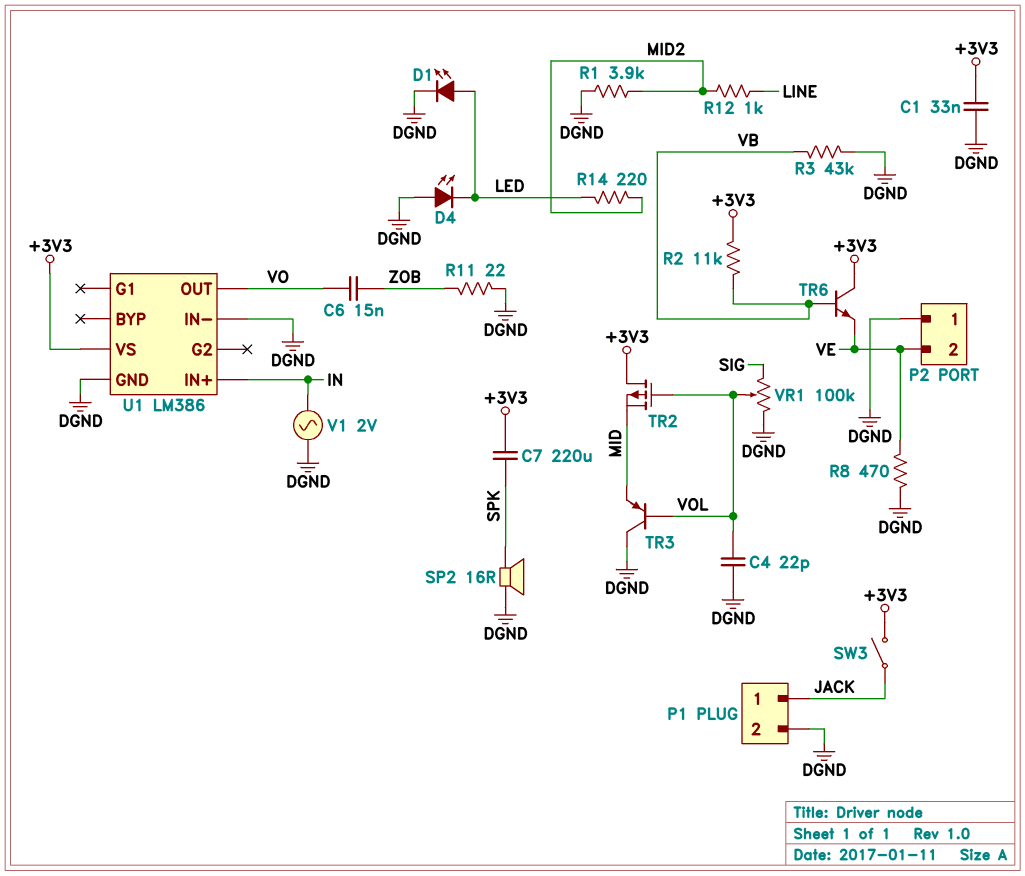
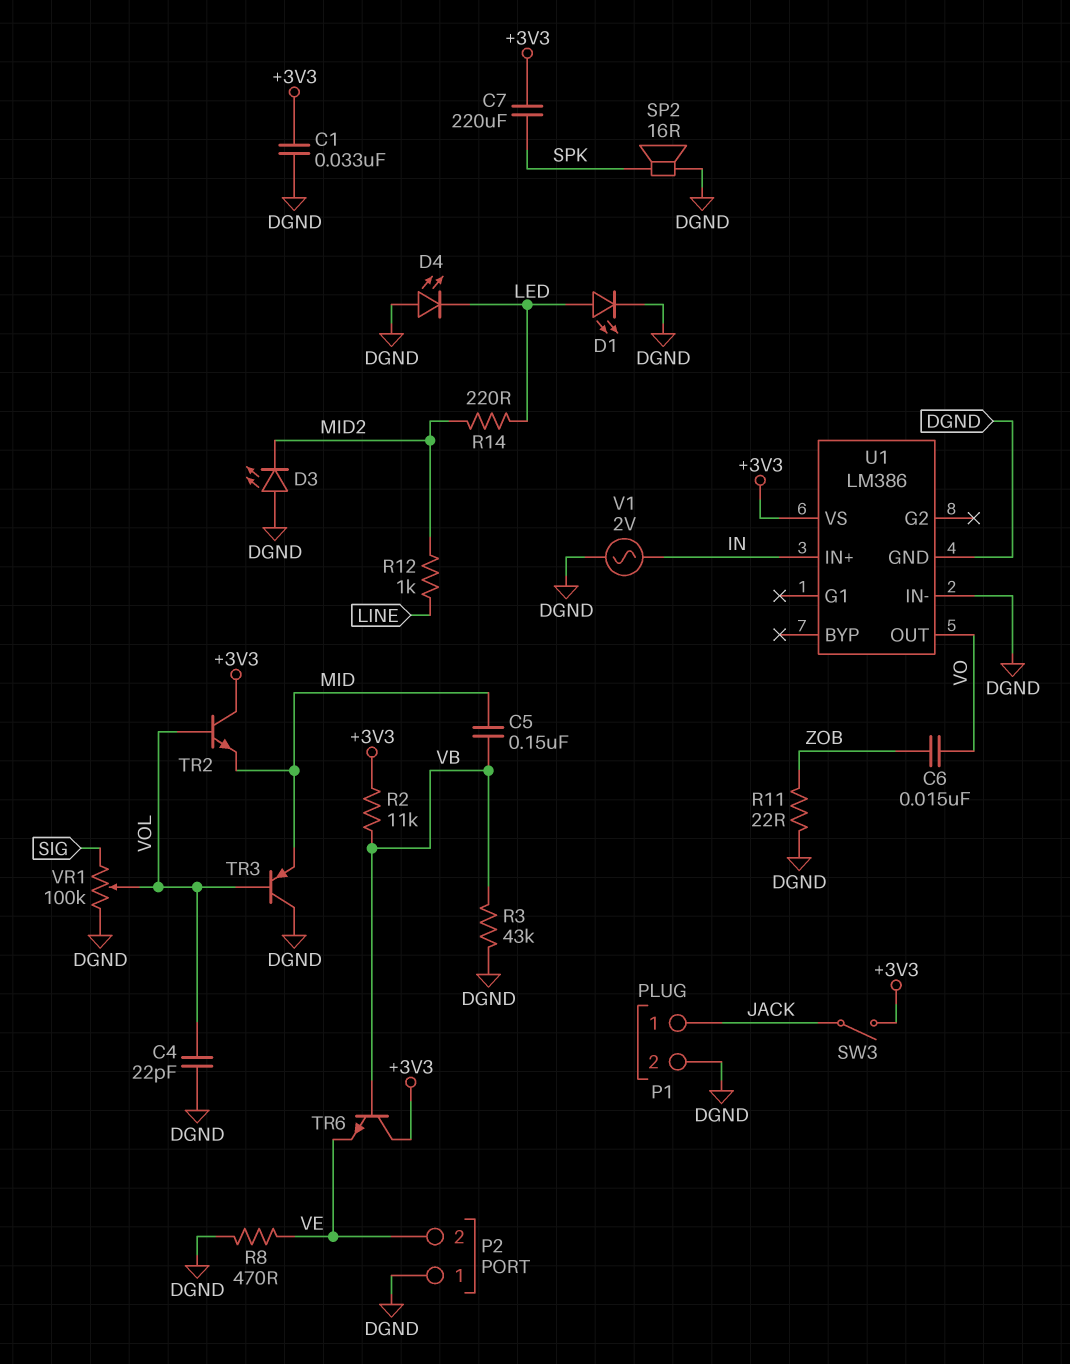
C5: none -> 150nF (MID, VB)
D3: none -> LED (A DGND, K MID2)
R1: 3.9k (DGND, MID2) -> none
TR2: PMOS (G VOL, D +3V3, S MID) -> NPN (B VOL, C +3V3, E MID)

